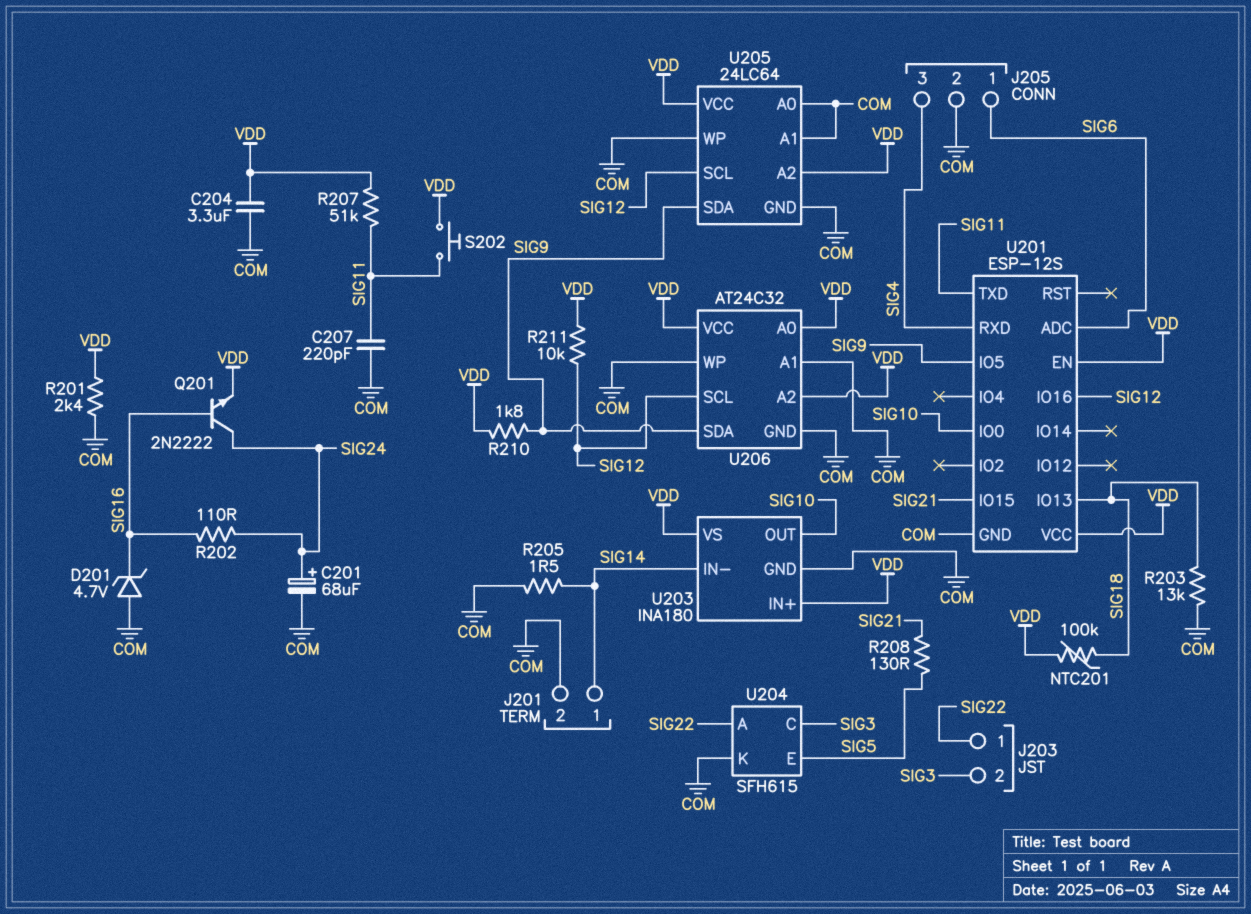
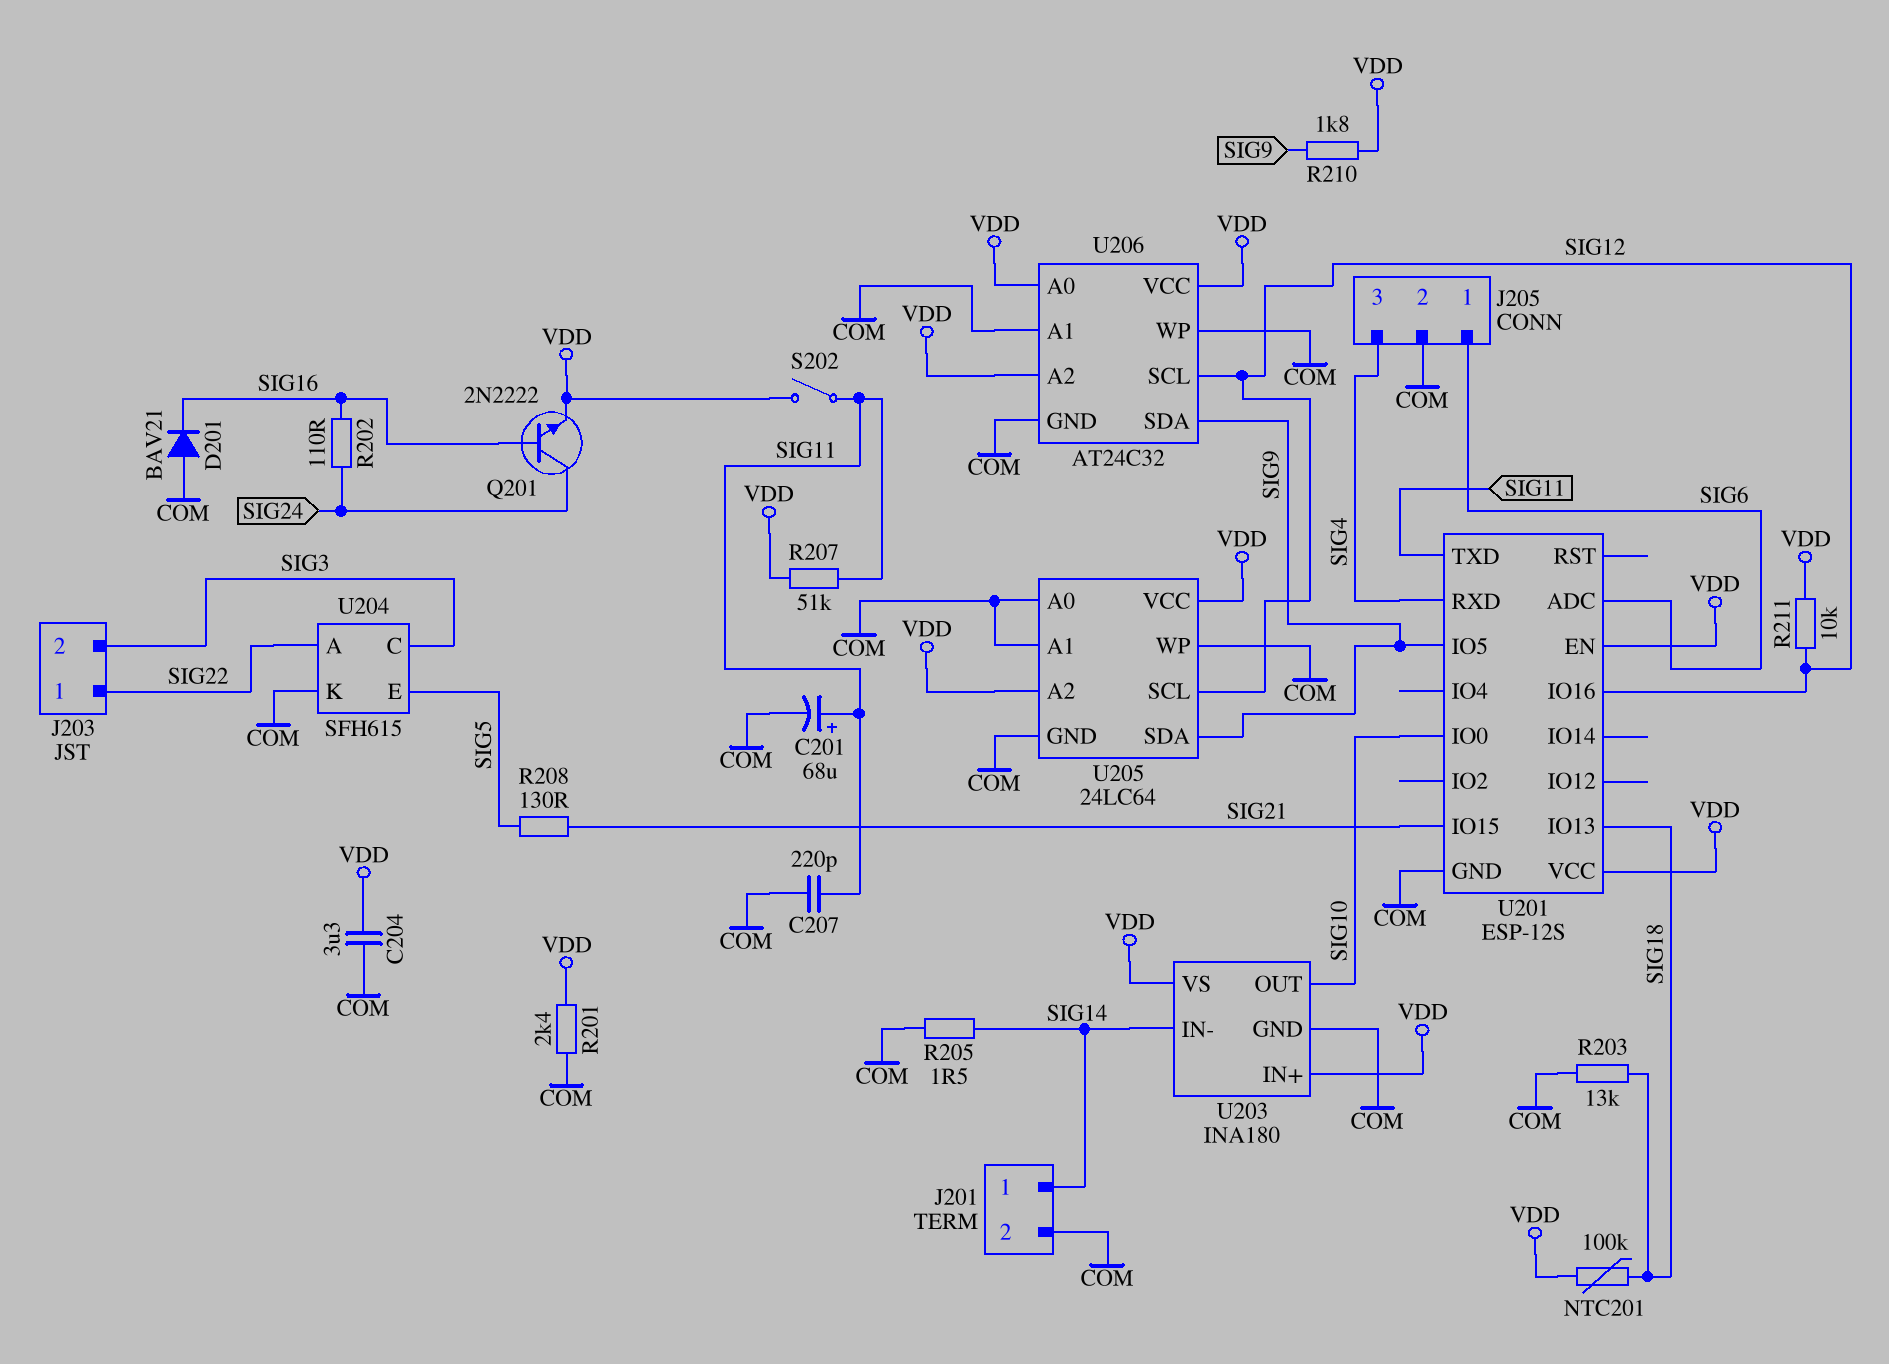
C201: 68uF (plus SIG24, minus COM) -> 68uF (plus SIG11, minus COM)
D201: zener 4.7V (A COM, K SIG16) -> diode BAV21 (A COM, K SIG16)
S202: button (SIG11, VDD) -> switch (SIG11, VDD)

